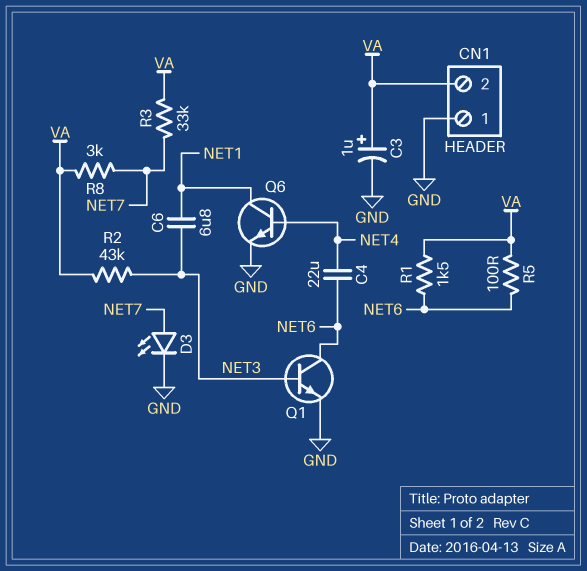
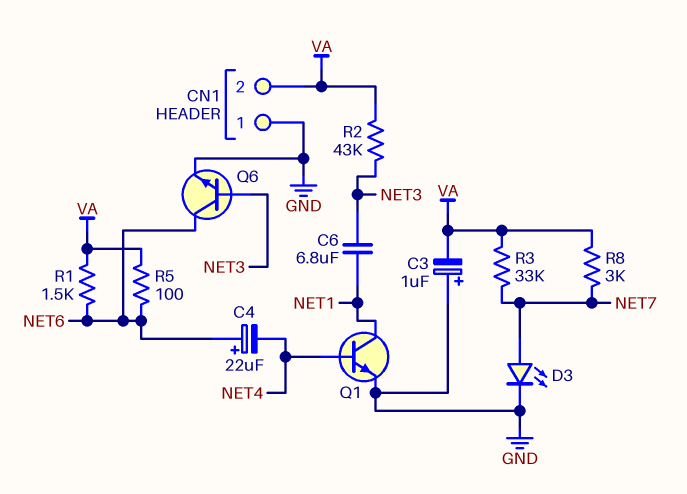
C3: 1uF (plus VA, minus GND) -> 1uF (plus GND, minus VA)
C4: 22uF (NET4, NET6) -> 22uF (plus NET6, minus NET4)
Q1: NPN (B NET3, C NET6, E GND) -> NPN (B NET4, C NET1, E GND)
Q6: NPN (B NET4, C NET1, E GND) -> NPN (B NET3, C NET6, E GND)

